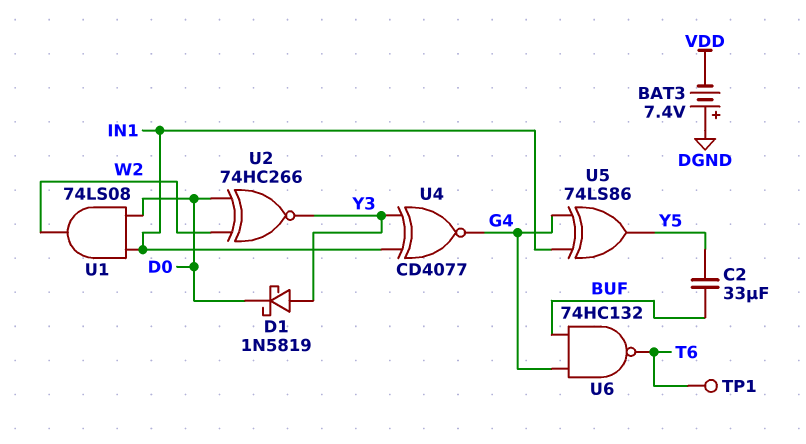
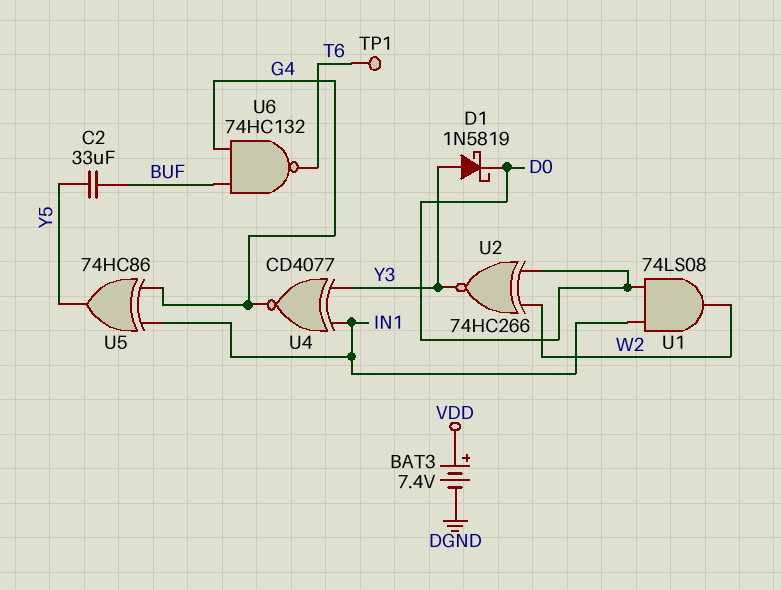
BAT3: 7.4V (plus DGND, minus VDD) -> 7.4V (plus VDD, minus DGND)
U5: XOR 74LS86 (in G4, in IN1, out Y5) -> XOR 74HC86 (in G4, in IN1, out Y5)

